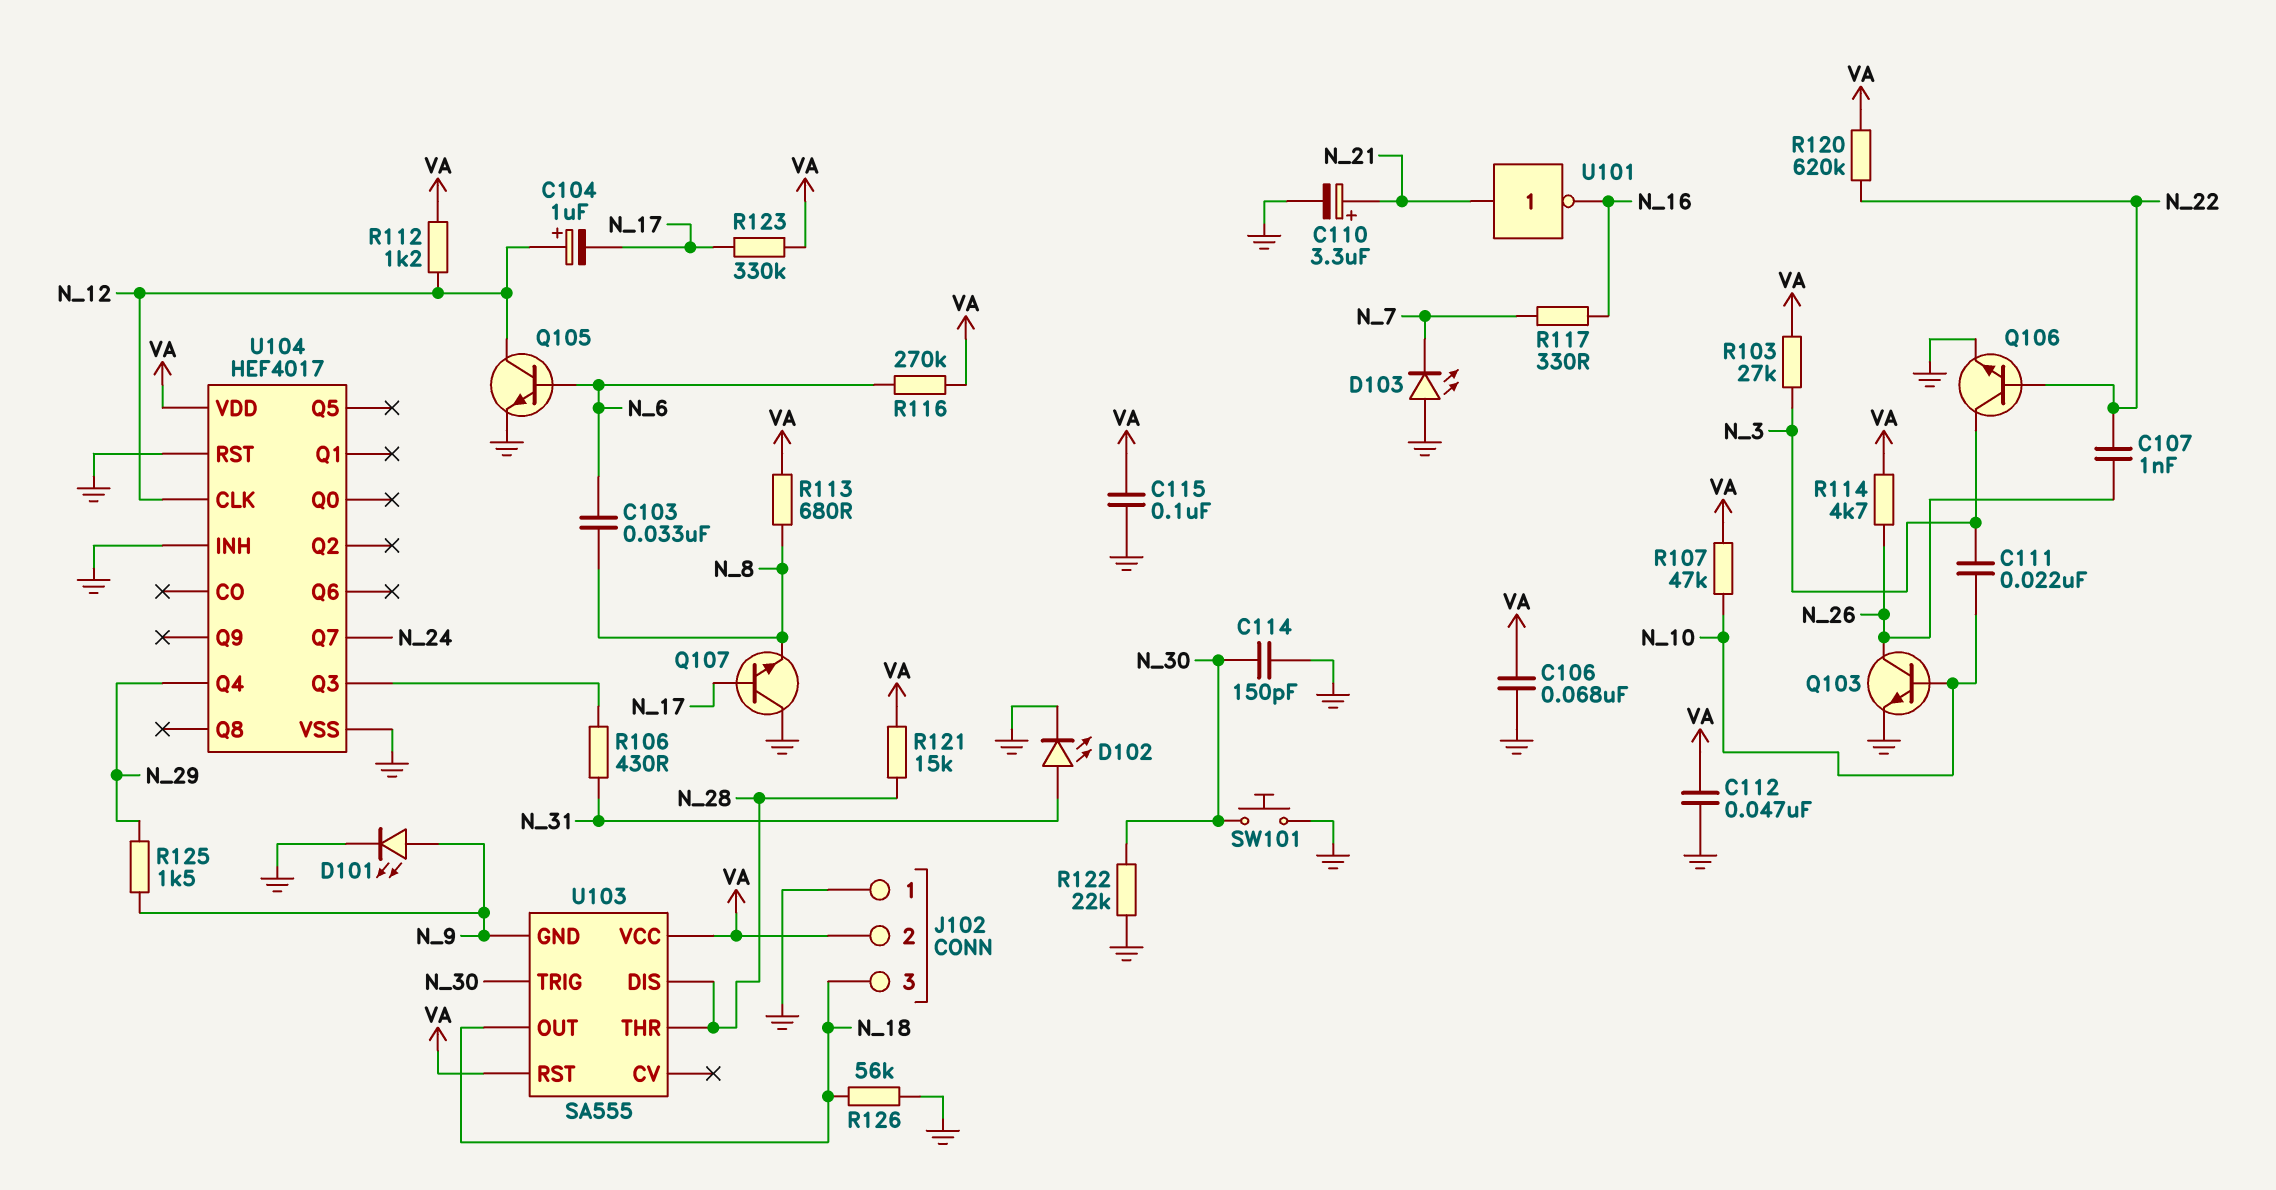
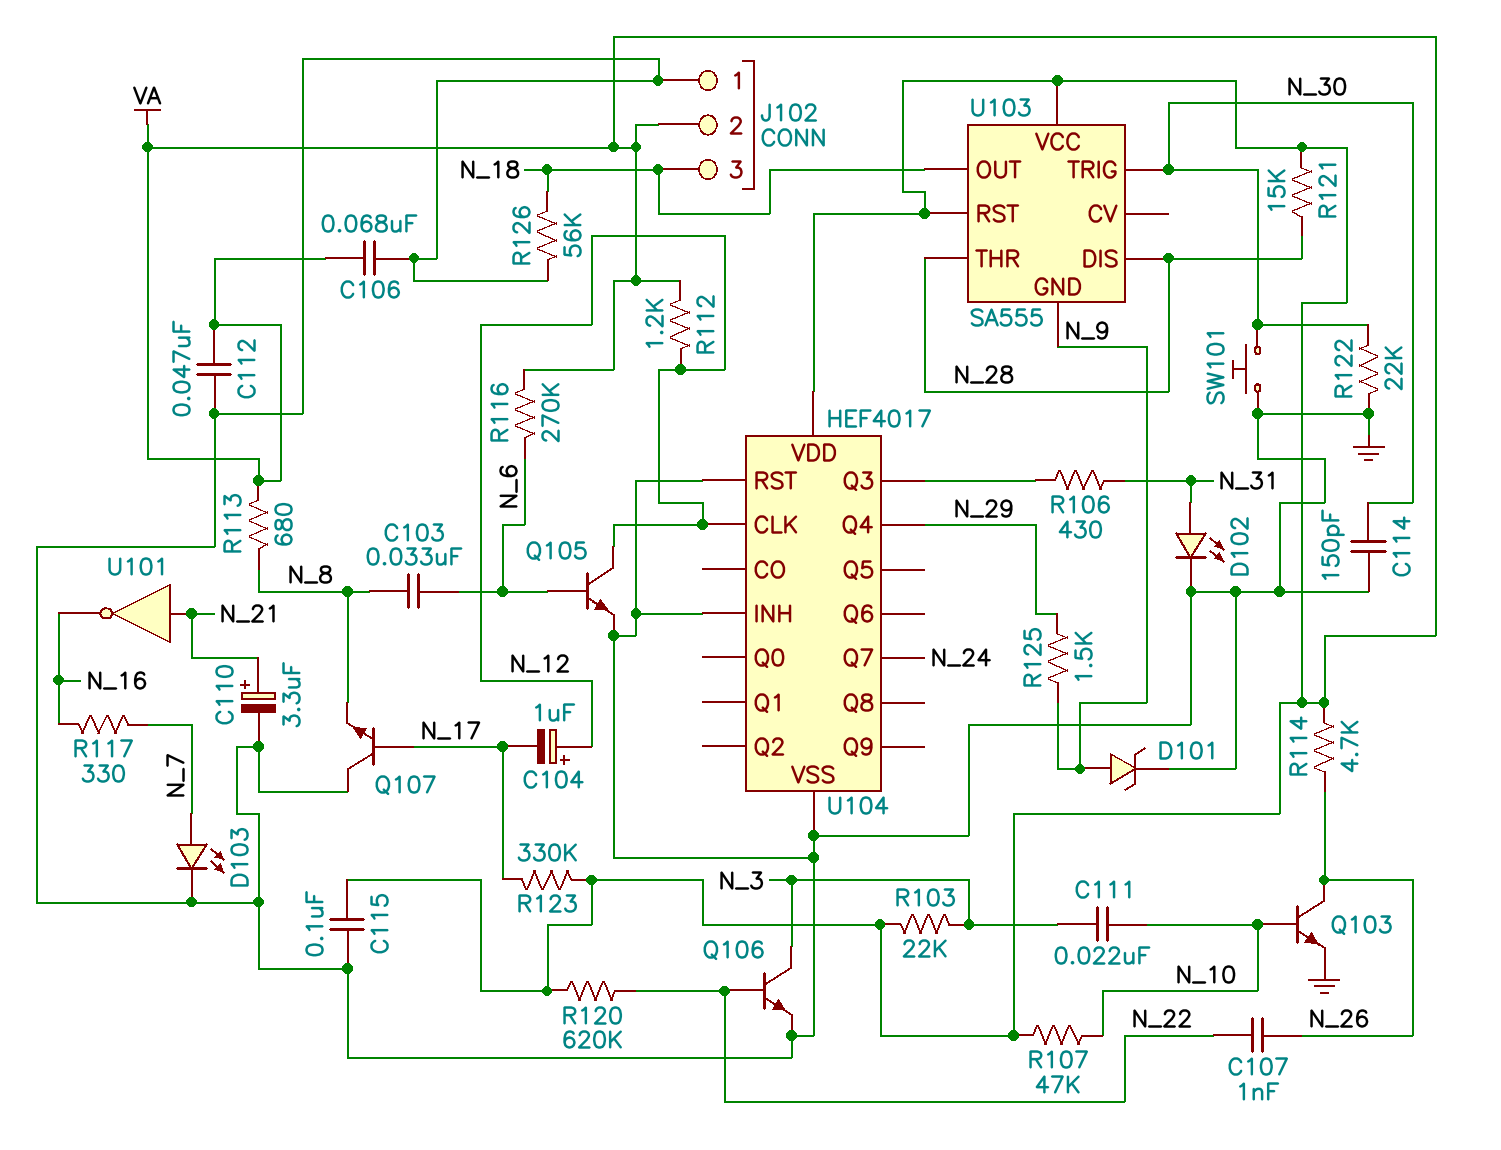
D101: LED (A N_9, K GND) -> zener (A N_9, K GND)
D103: LED (A GND, K N_7) -> LED (A N_7, K GND)
R103: 27k (N_3, VA) -> 22k (N_3, VA)

